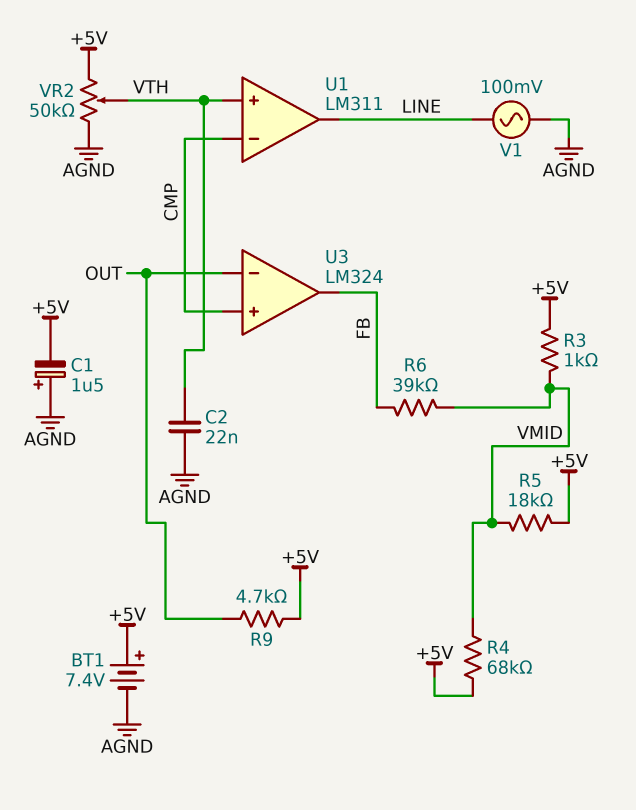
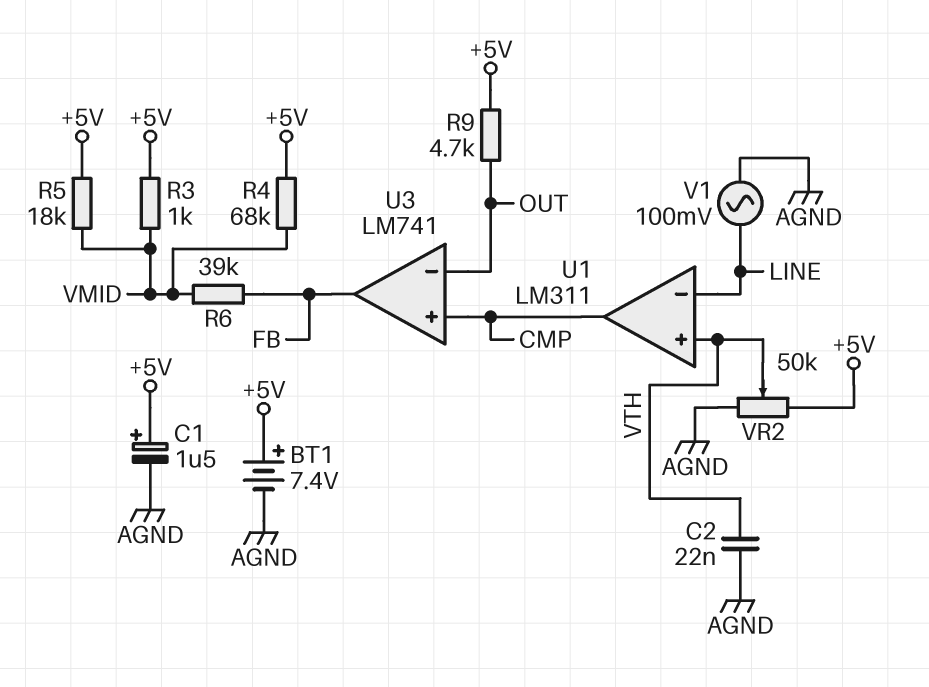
C1: 1.5uF (plus AGND, minus +5V) -> 1.5uF (plus +5V, minus AGND)
U1 pin in-: CMP -> LINE
U1 pin out: LINE -> CMP
U3: LM324 -> LM741

